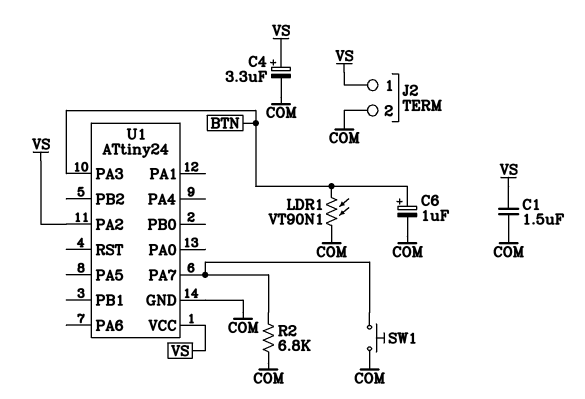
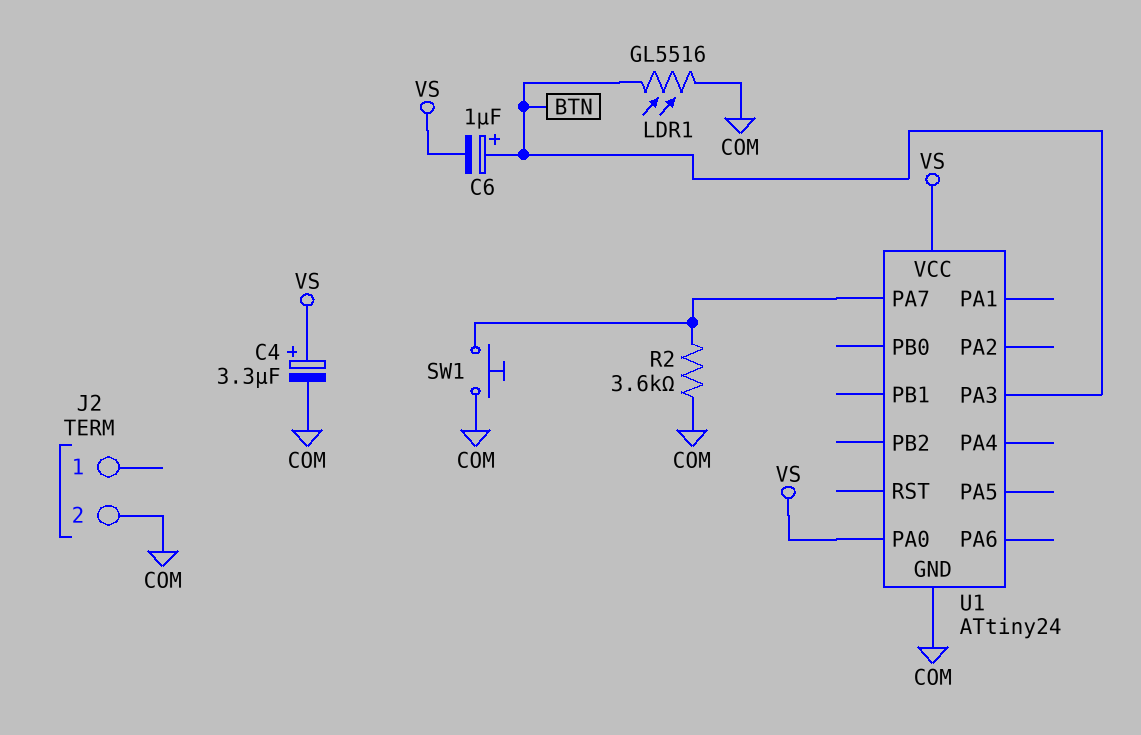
C1: 1.5uF (COM, VS) -> none
C6: 1uF (plus BTN, minus COM) -> 1uF (plus BTN, minus VS)
J2 pin 1: VS -> none
LDR1: VT90N1 (BTN, COM) -> GL5516 (BTN, COM)
R2: 6.8k (COM, U1/PA7) -> 3.6k (COM, U1/PA7)
U1 pin PA0: none -> VS
U1 pin PA2: VS -> none

